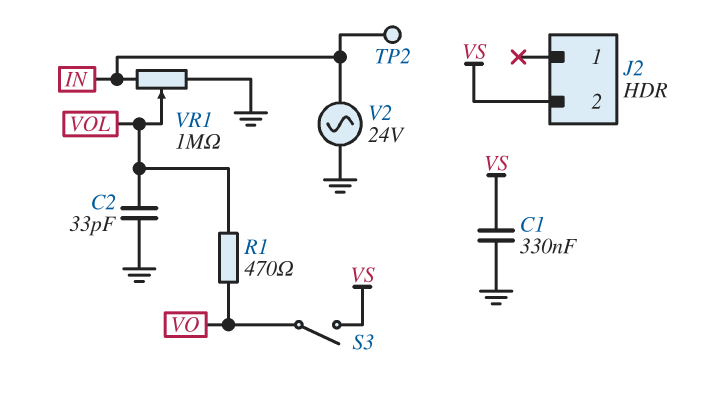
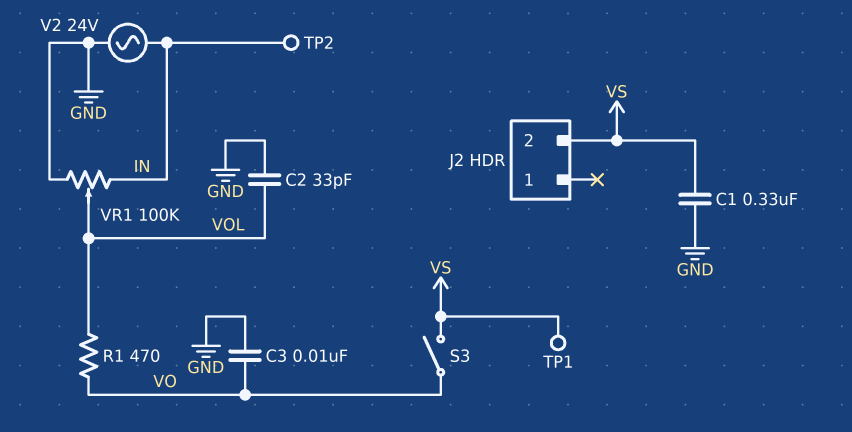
C3: none -> 10nF (GND, VO)
TP1: none -> test point (VS)
VR1: 1M (GND, IN, wiper VOL) -> 100k (GND, IN, wiper VOL)

